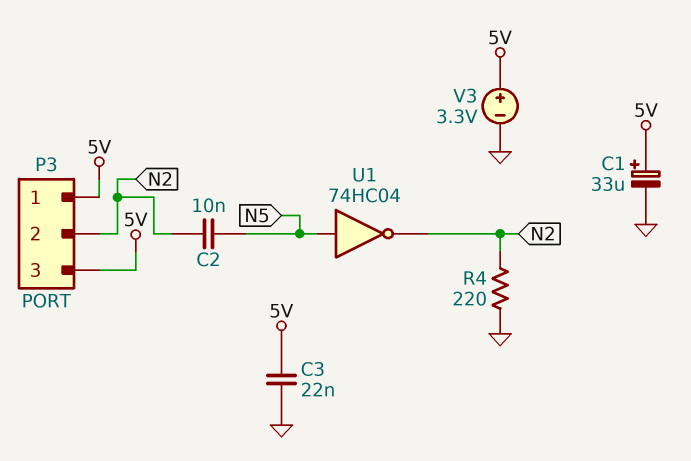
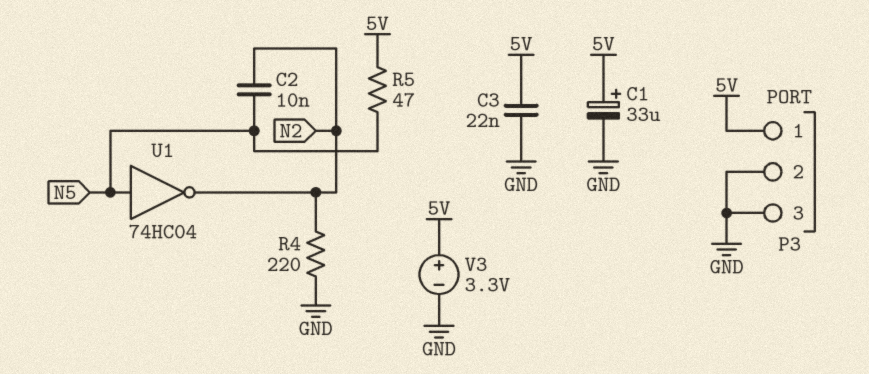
P3 pin 2: N2 -> GND
P3 pin 3: 5V -> GND
R5: none -> 47 (5V, N5)

